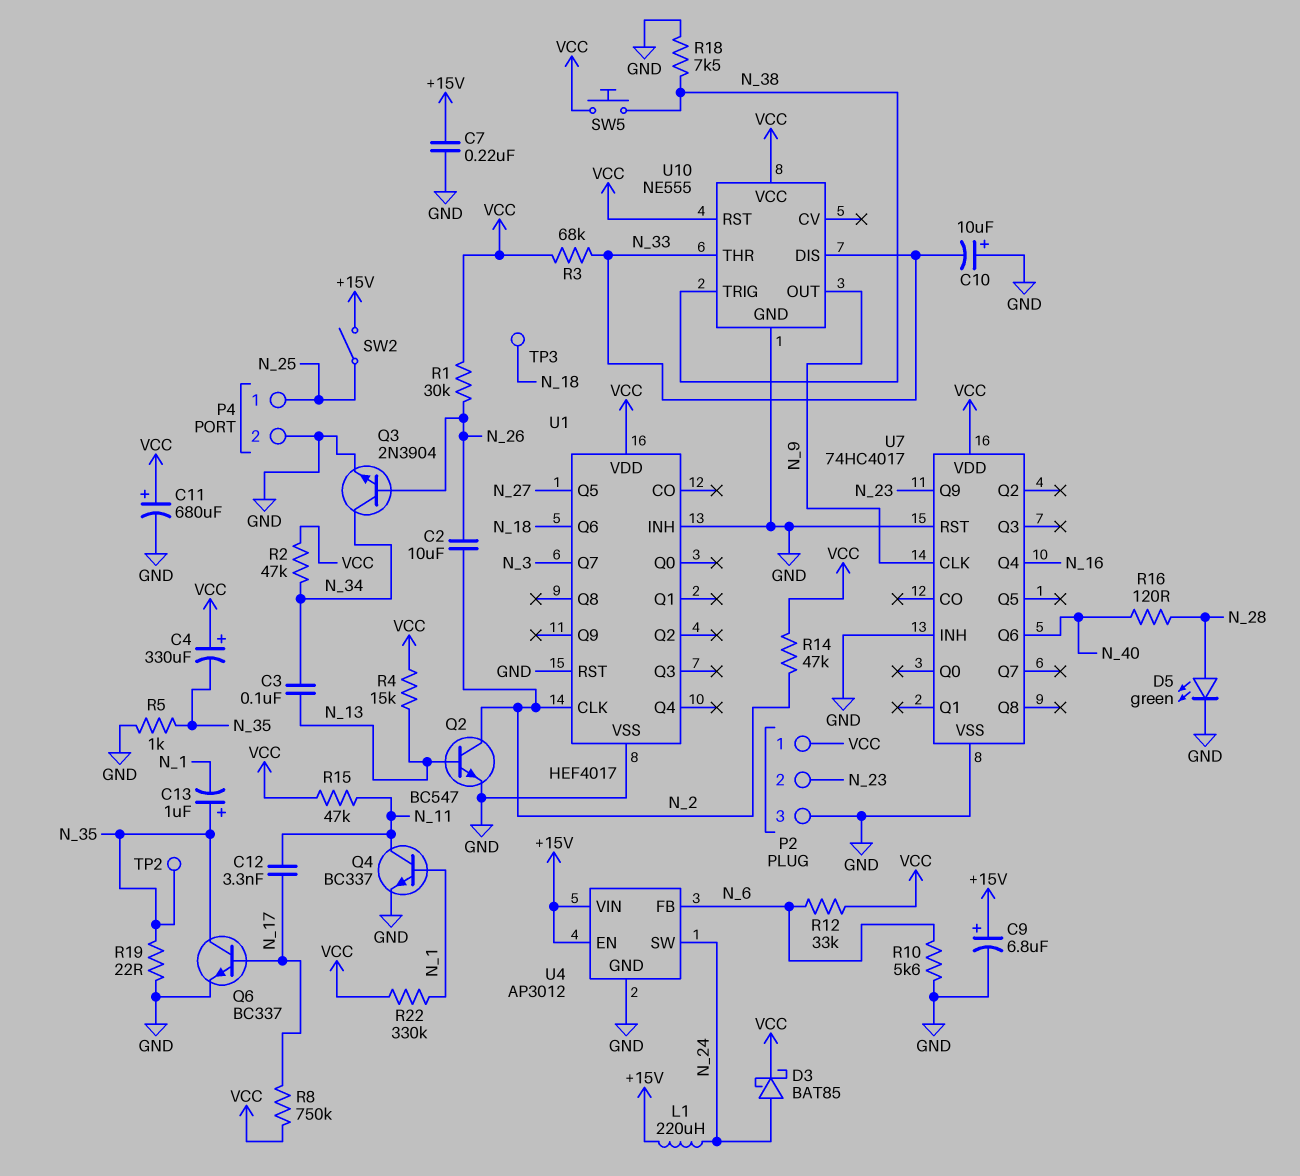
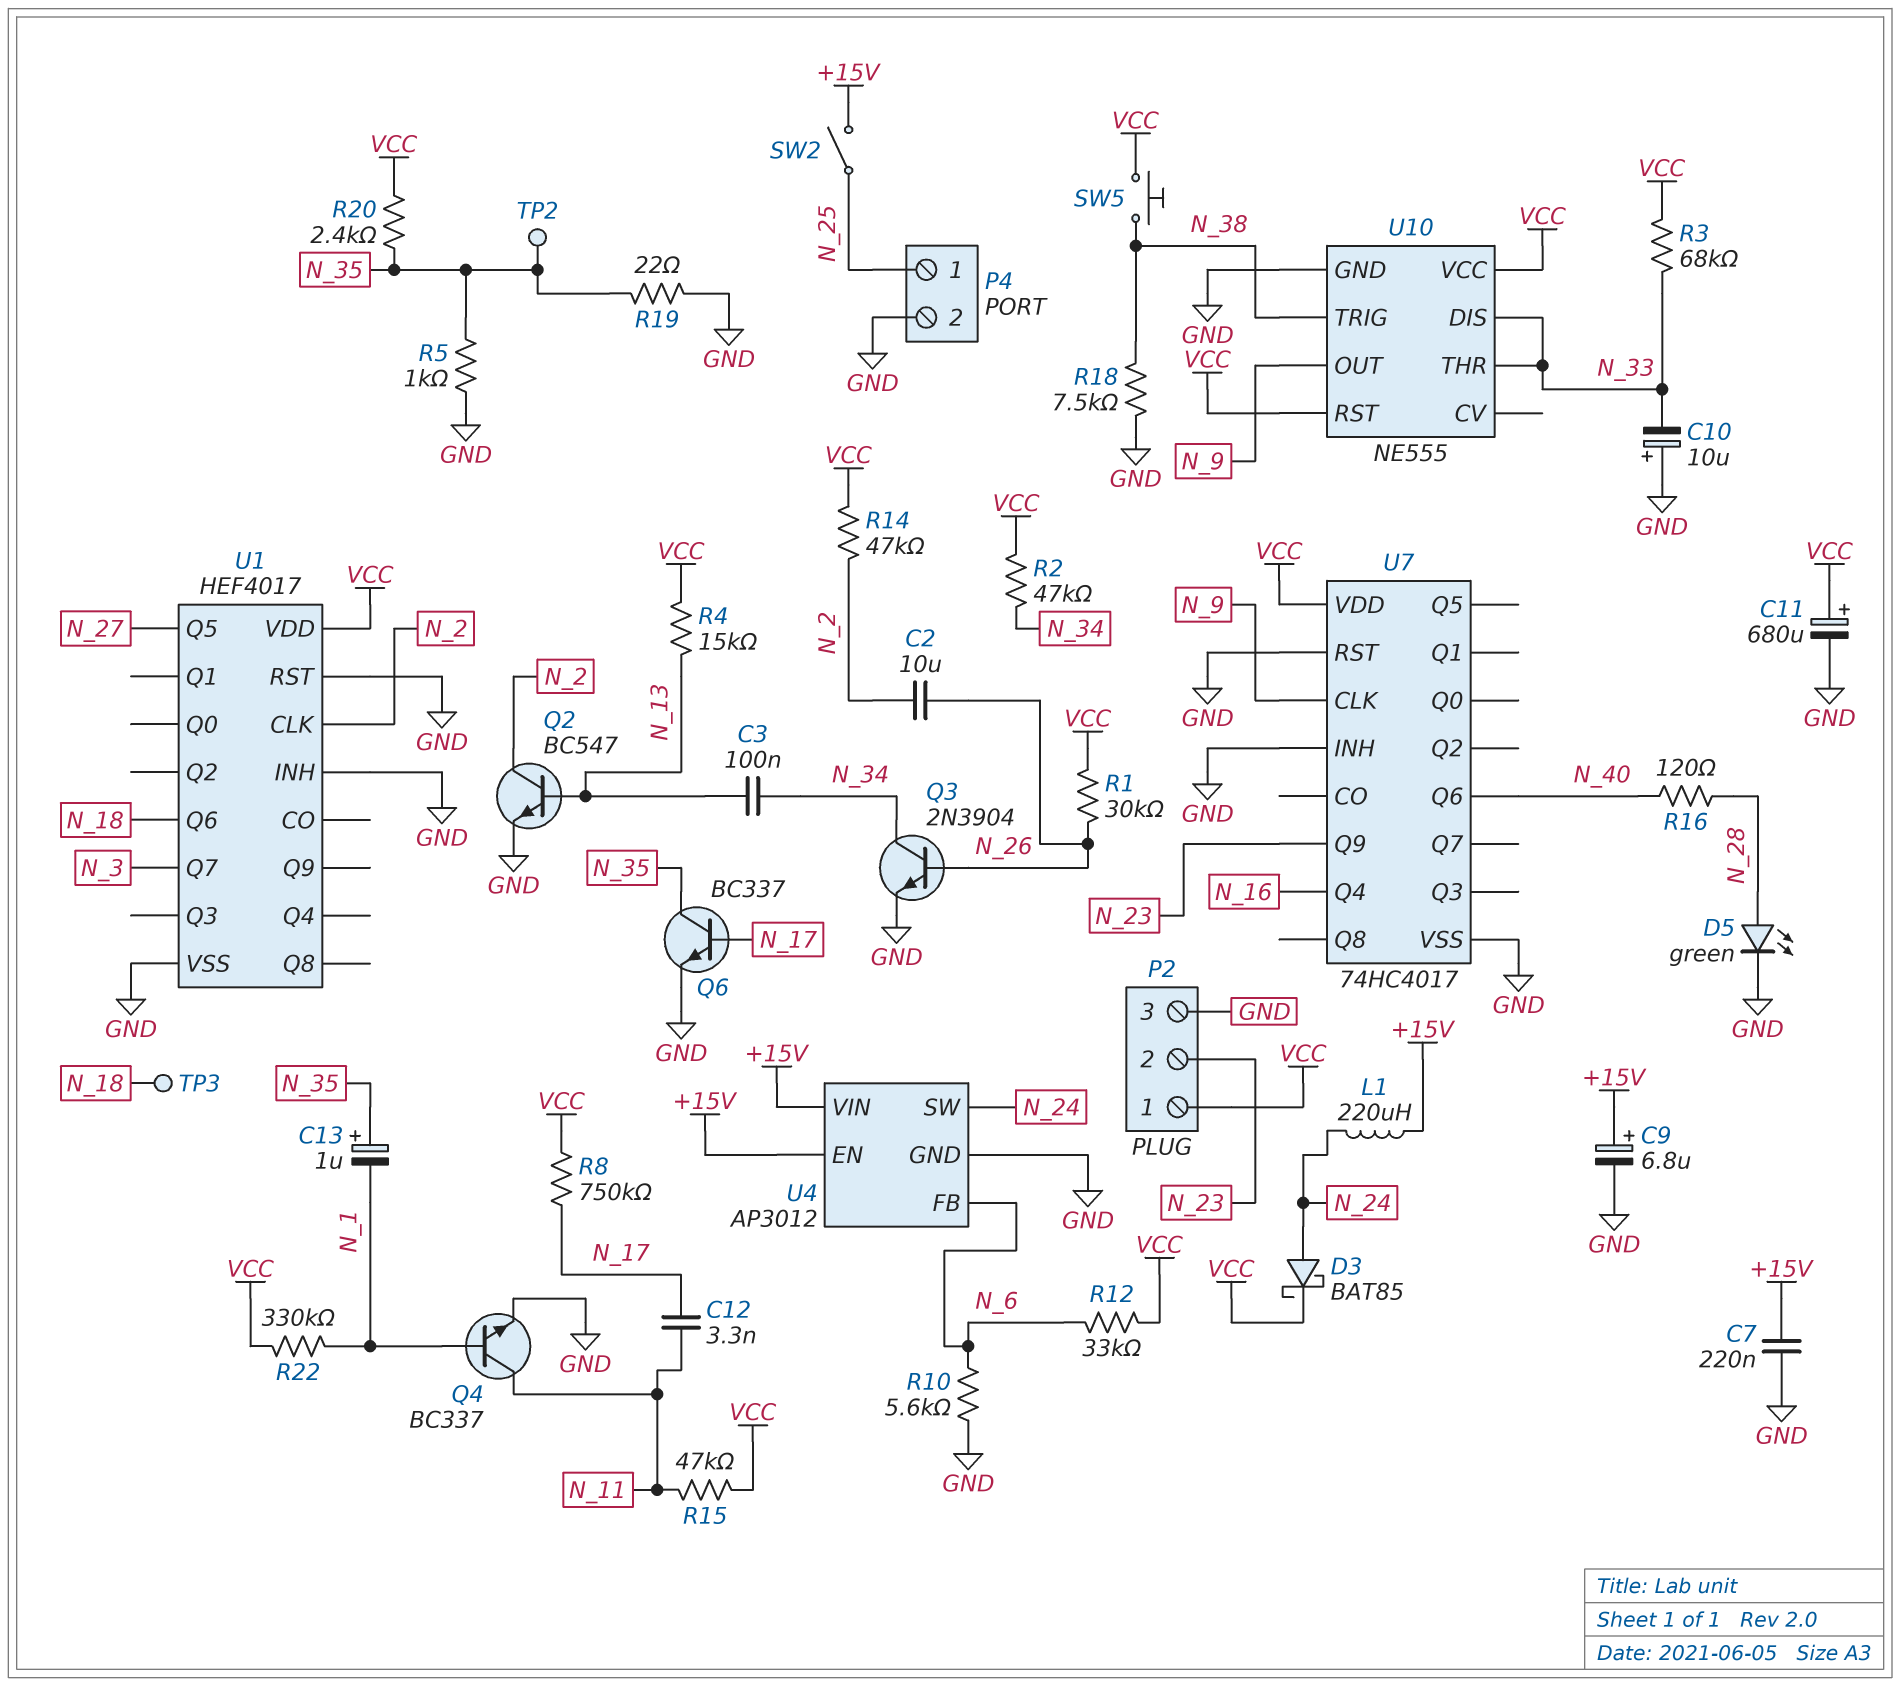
C4: 330uF (plus VCC, minus N_35) -> none
R20: none -> 2.4k (N_35, VCC)

